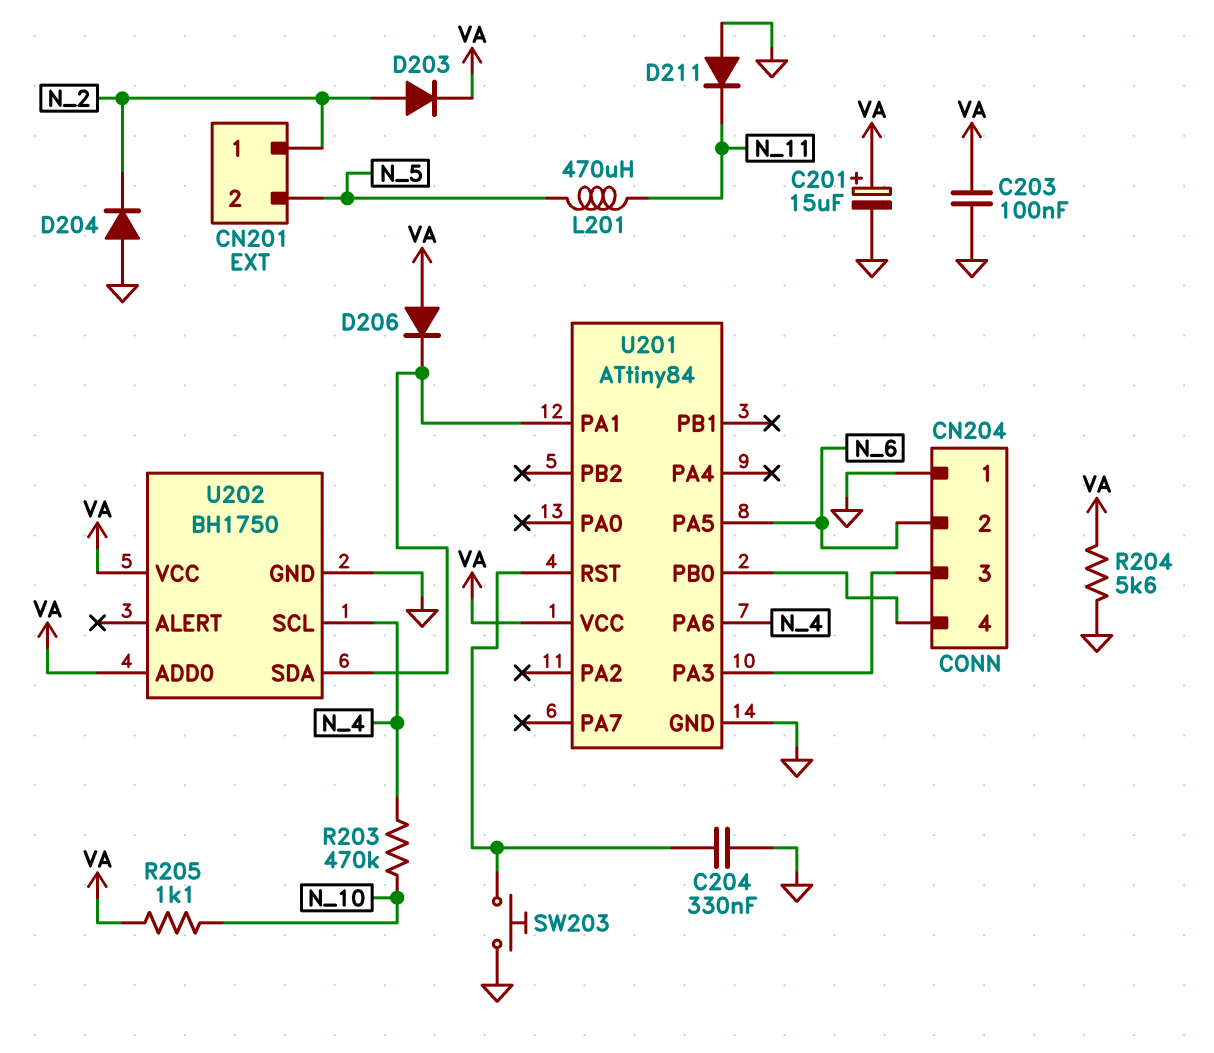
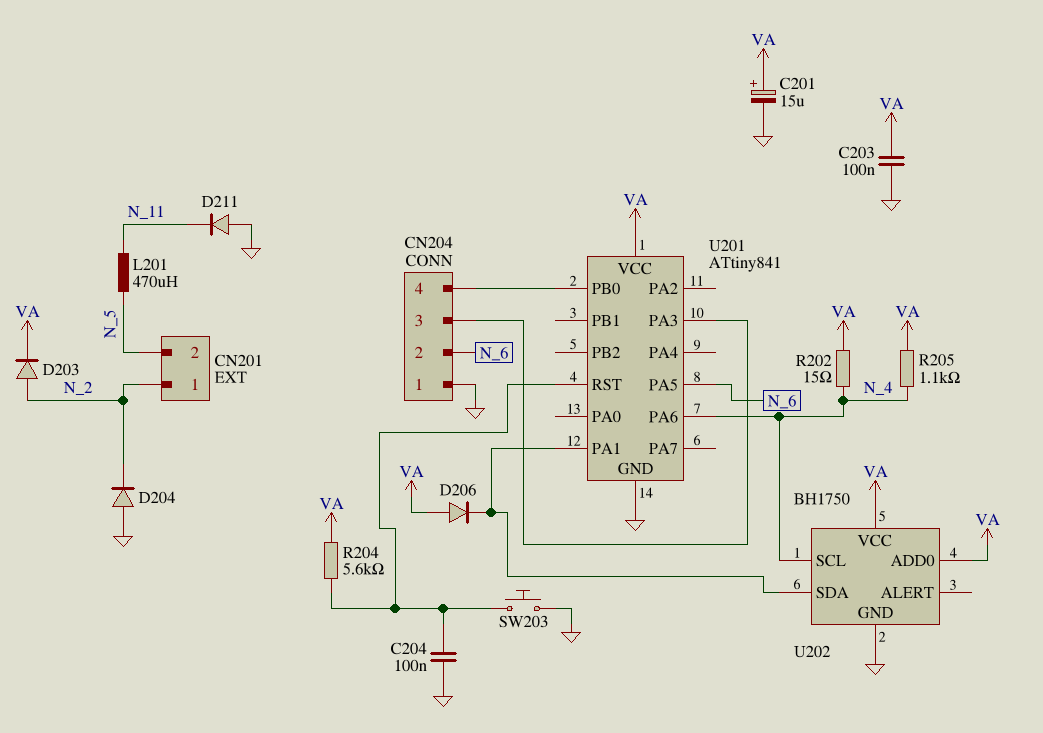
C204: 330nF (GND, U201/RST) -> 100nF (GND, U201/RST)
R202: none -> 15 (N_4, VA)
R203: 470k (N_4, N_10) -> none
R204: 5.6k (GND, VA) -> 5.6k (U201/RST, VA)
R205: 1.1k (N_10, VA) -> 1.1k (N_4, VA)
U201: ATtiny84 -> ATtiny841

